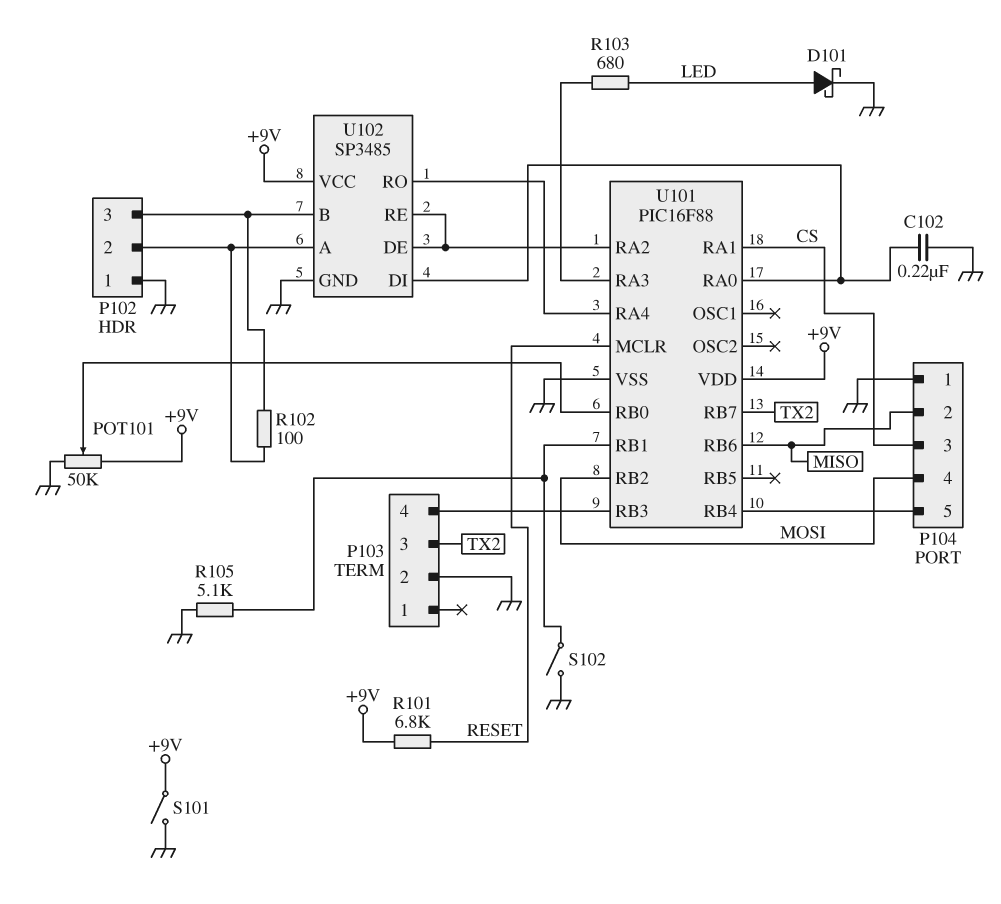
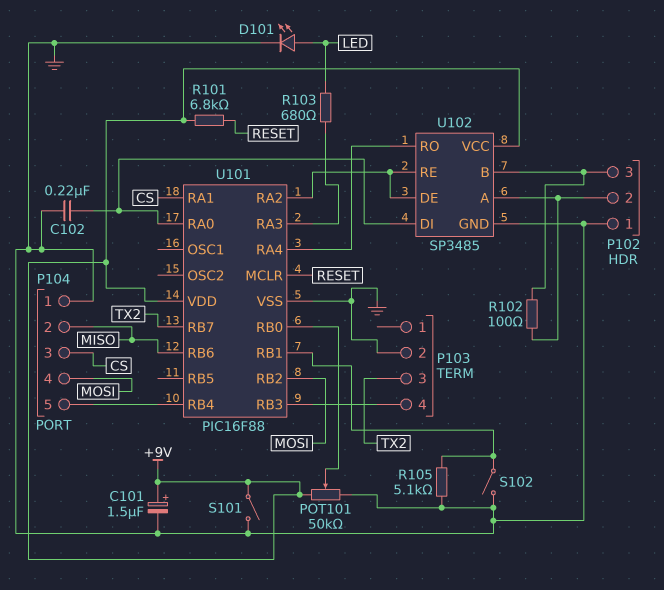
C101: none -> 1.5uF (plus +9V, minus GND)
D101: schottky (A LED, K GND) -> LED (A LED, K GND)

